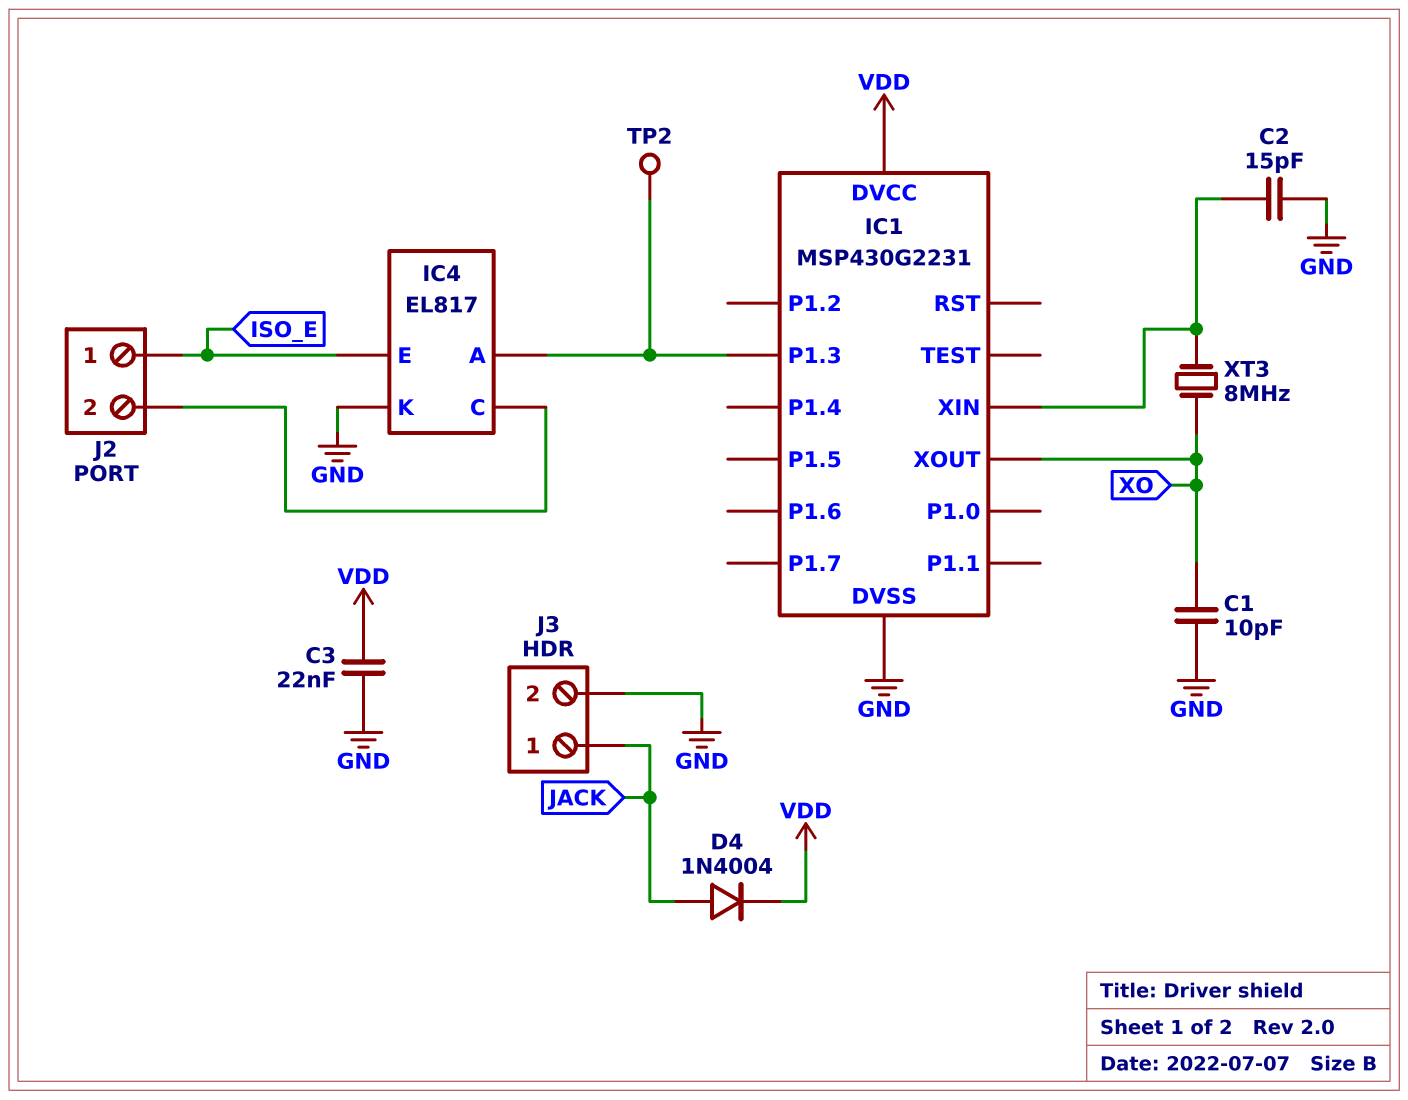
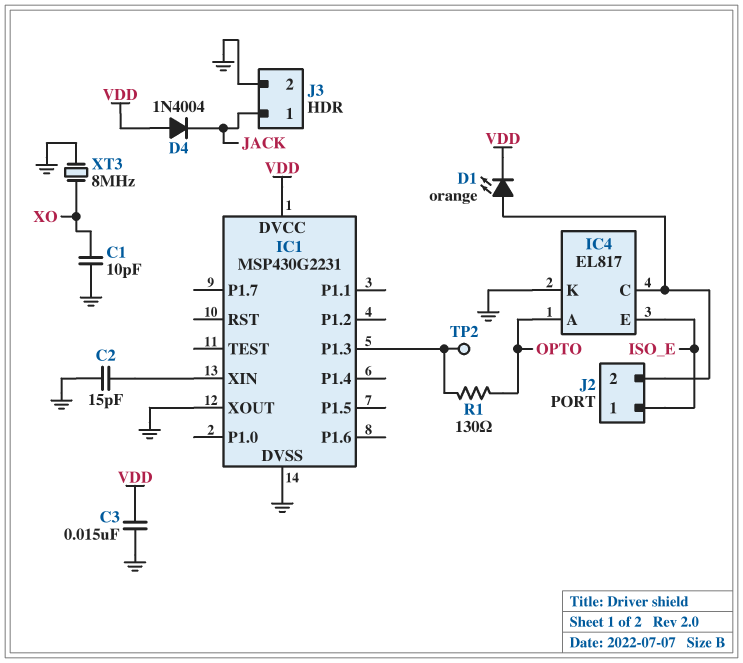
C3: 22nF (GND, VDD) -> 15nF (GND, VDD)
D1: none -> LED orange (A IC4/C, K VDD)
D4: diode 1N4004 (A JACK, K VDD) -> diode 1N4004 (A VDD, K JACK)
IC1 pin XOUT: XO -> GND
IC4 pin A: IC1/P1.3 -> OPTO
R1: none -> 130 (IC1/P1.3, OPTO)
XT3: 8MHz (IC1/XIN, XO) -> 8MHz (GND, XO)

